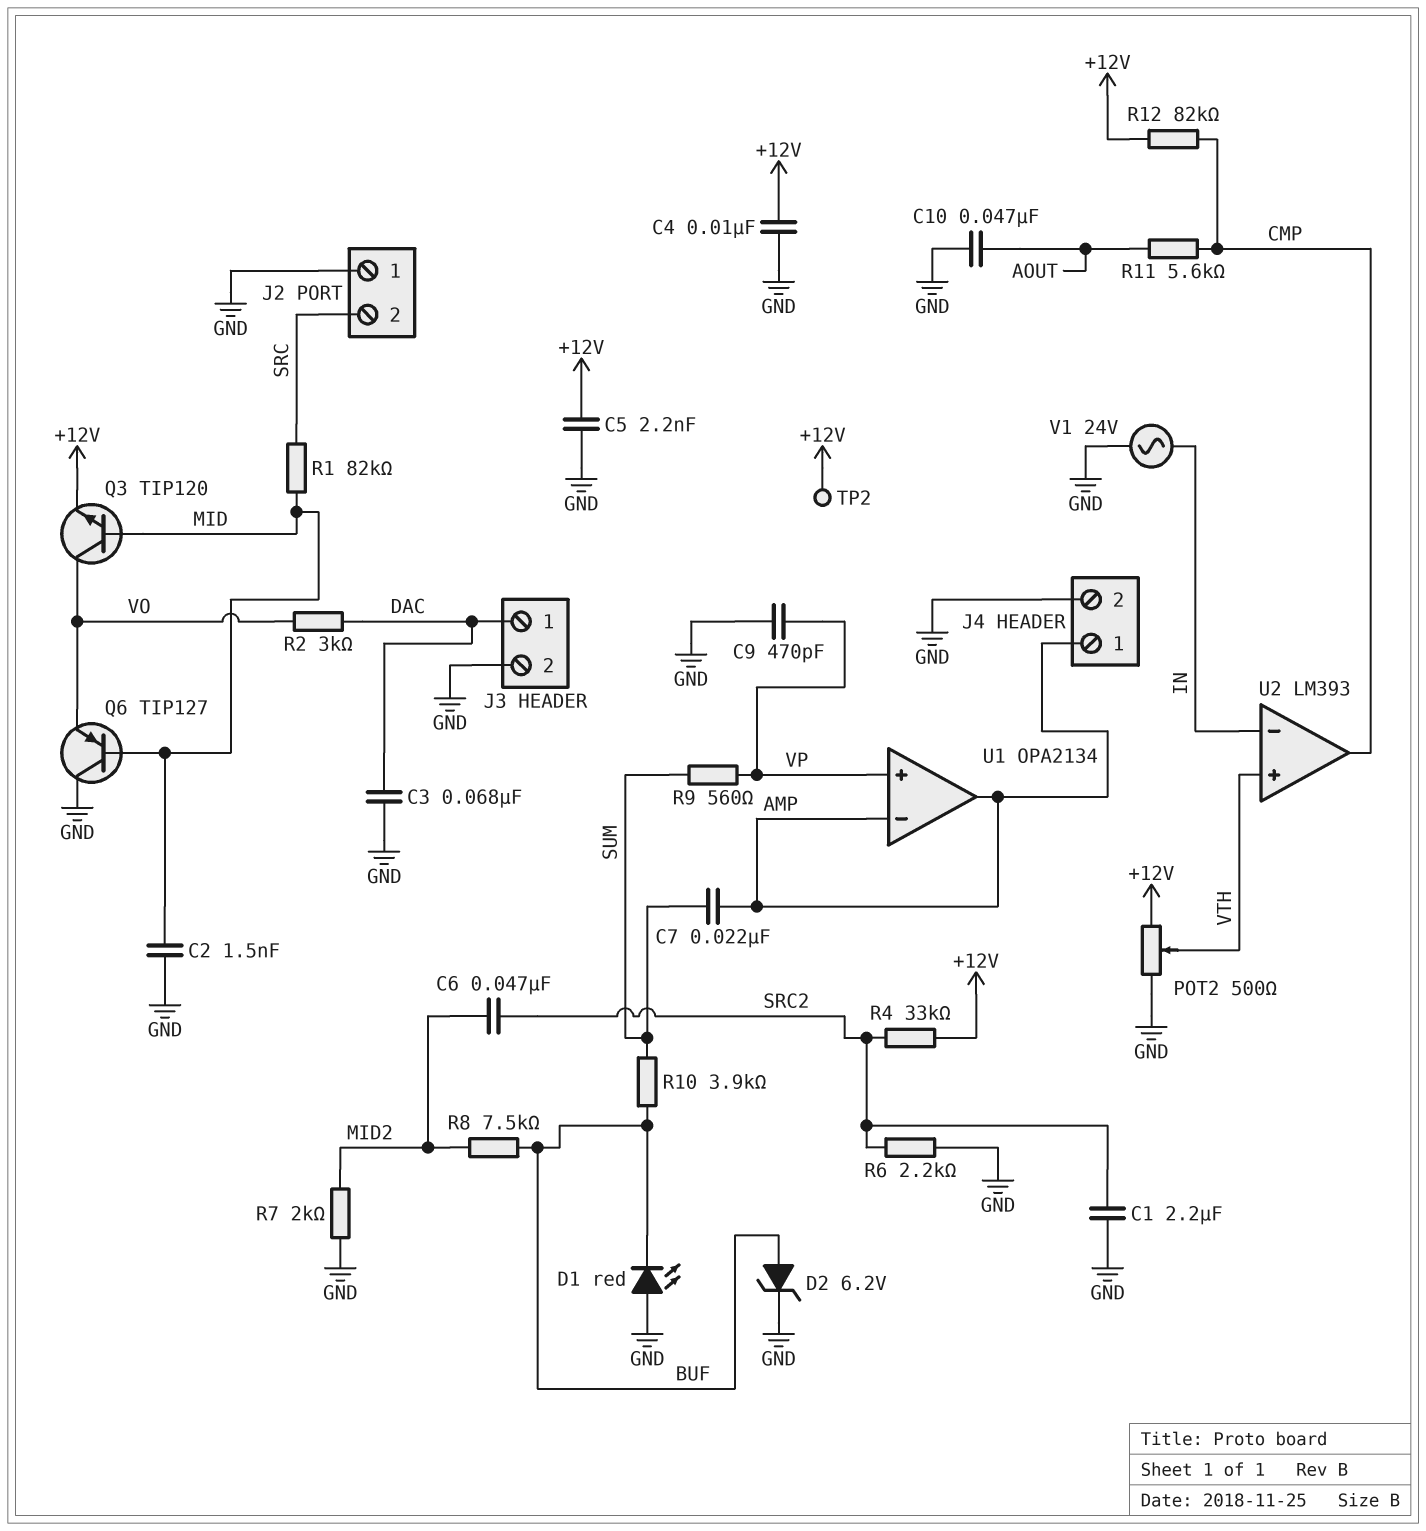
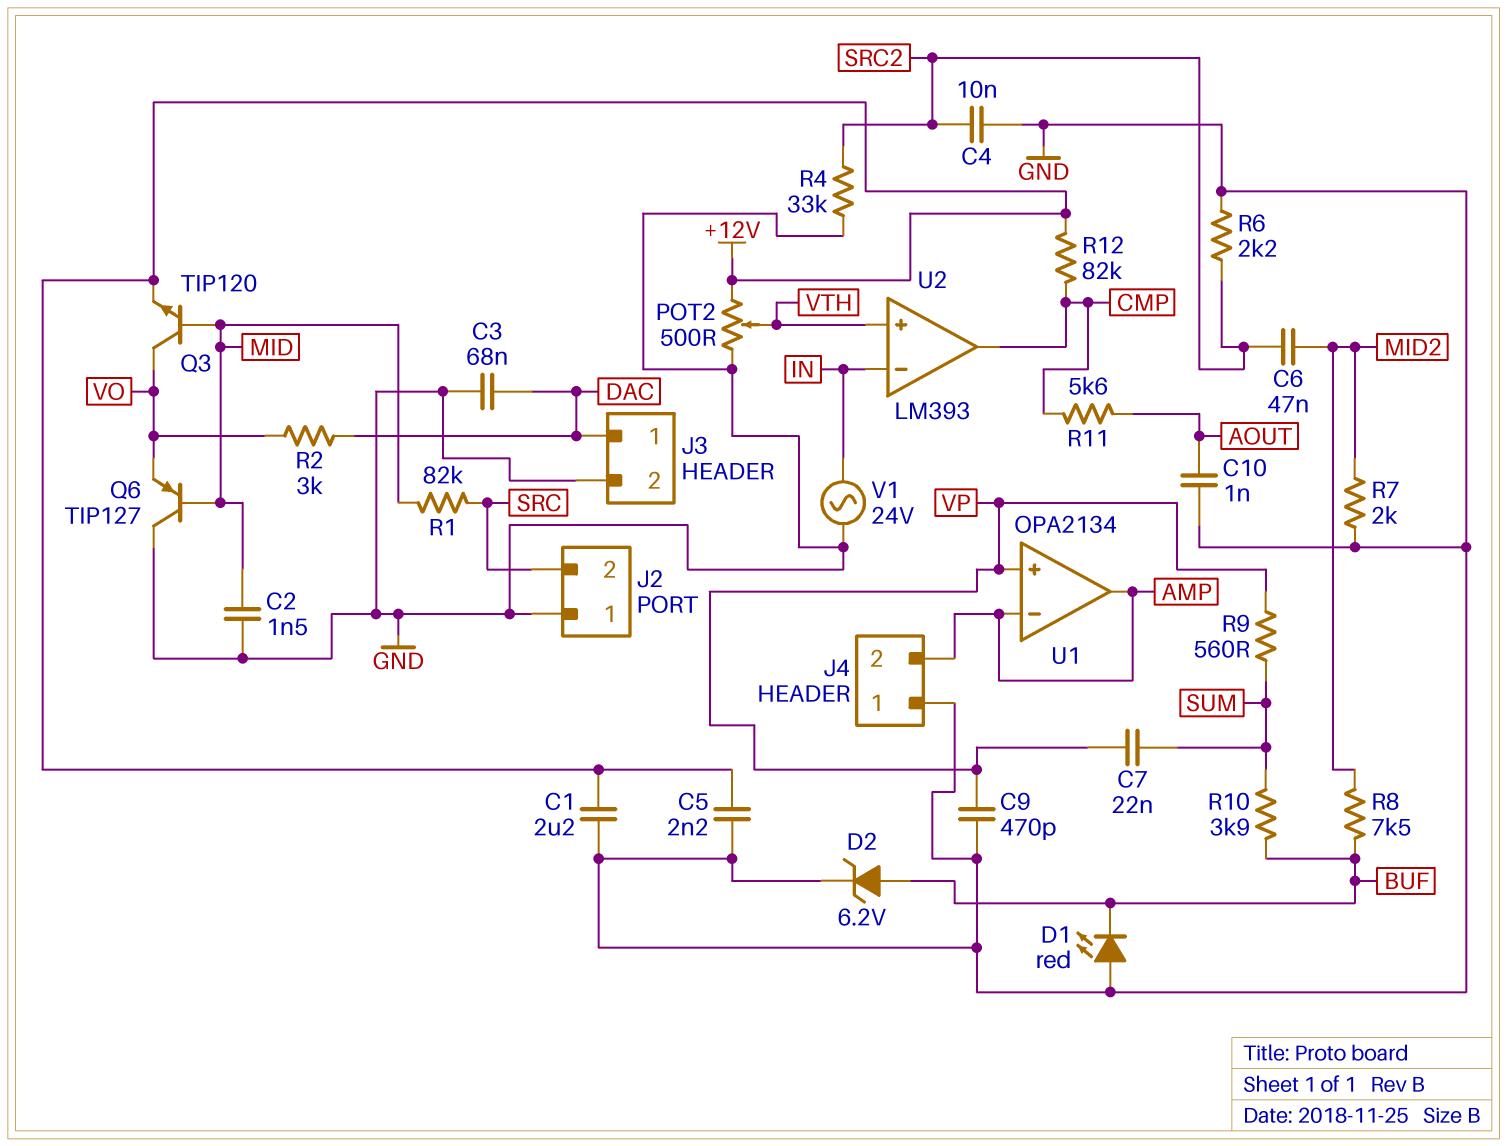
C1: 2.2uF (GND, SRC2) -> 2.2uF (+12V, GND)
C4: 10nF (+12V, GND) -> 10nF (GND, SRC2)
C7: 22nF (AMP, SUM) -> 22nF (SUM, VP)
C10: 47nF (AOUT, GND) -> 1nF (AOUT, GND)
J4 pin 1: AMP -> GND
J4 pin 2: GND -> AMP
R4: 33k (+12V, SRC2) -> 33k (GND, SRC2)
TP2: test point (+12V) -> none

